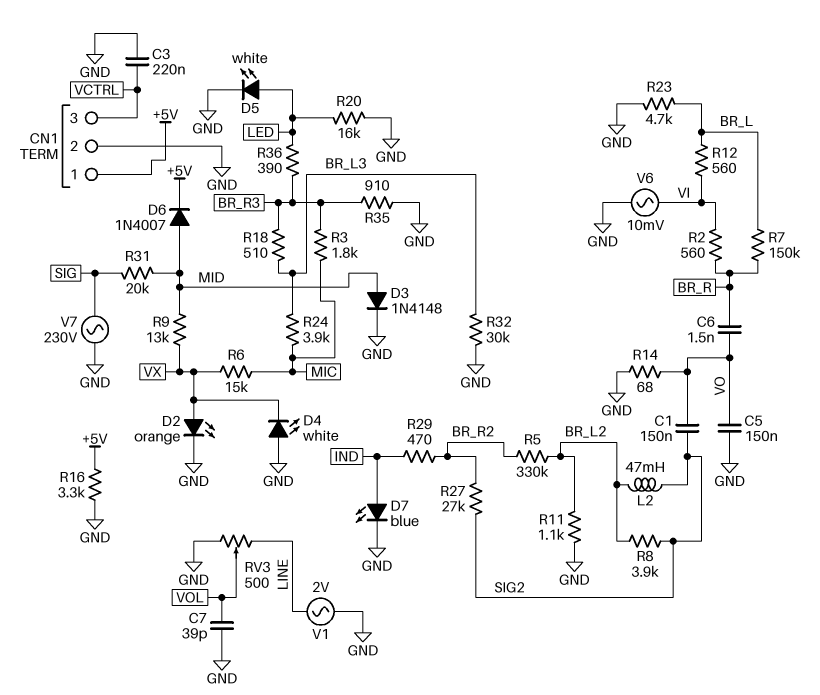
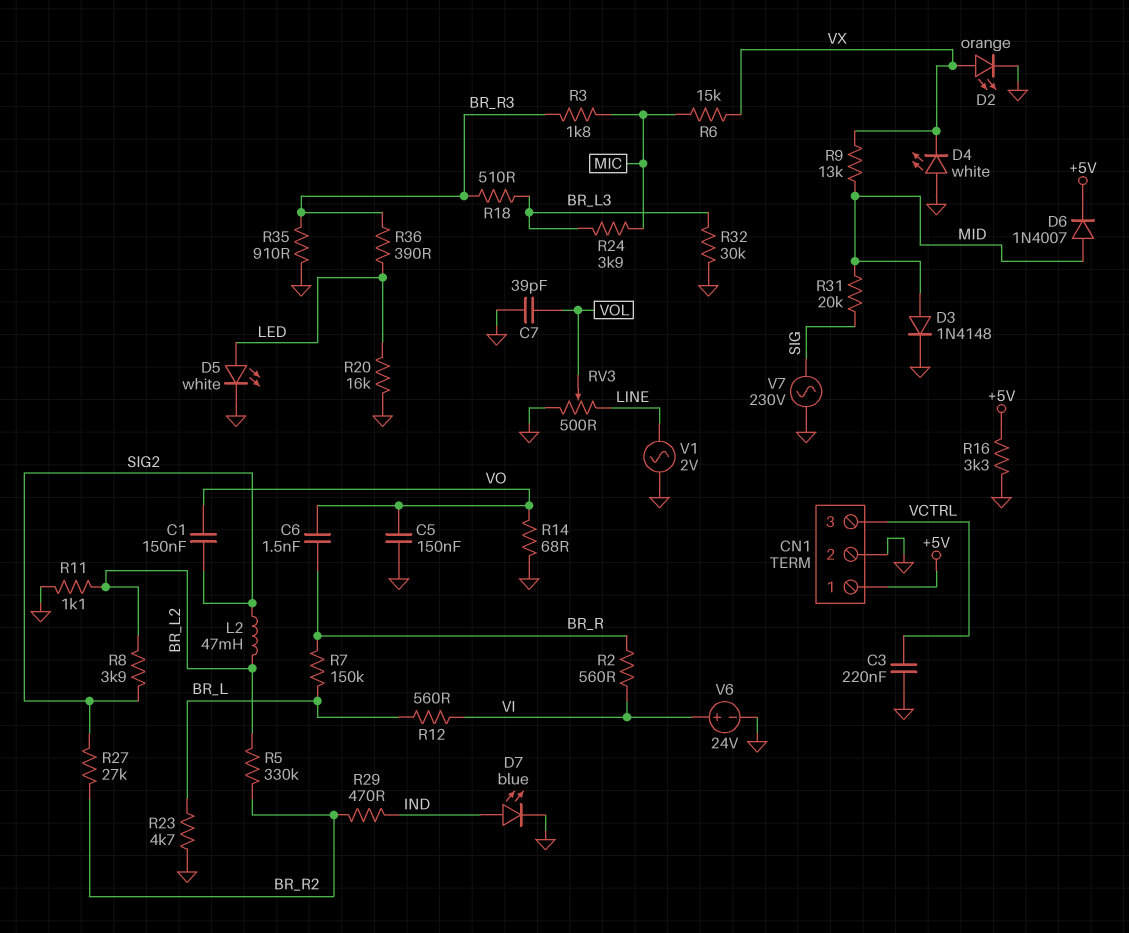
V6: AC 10mV (GND, VI) -> 24V (plus VI, minus GND)

